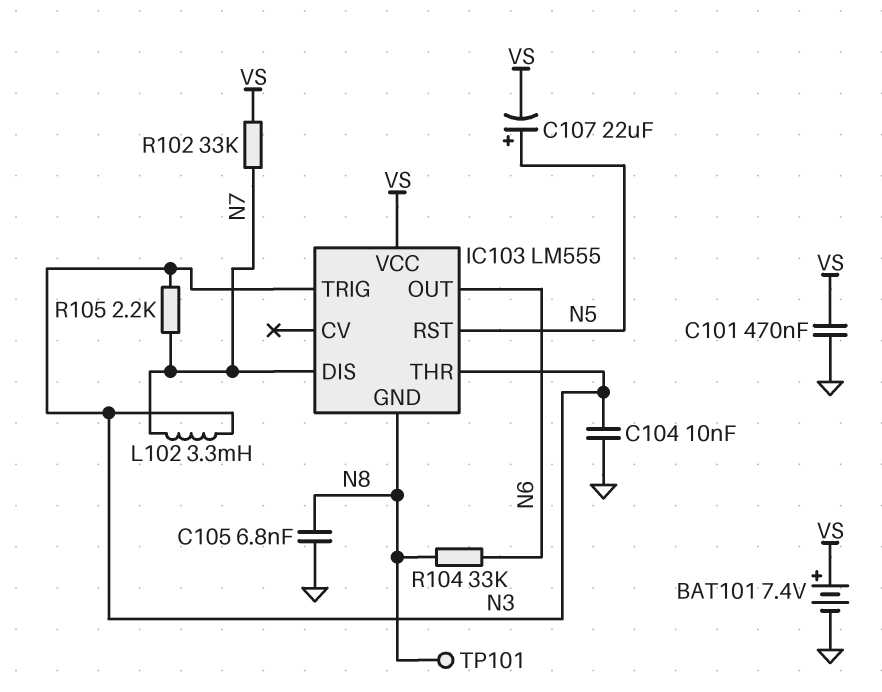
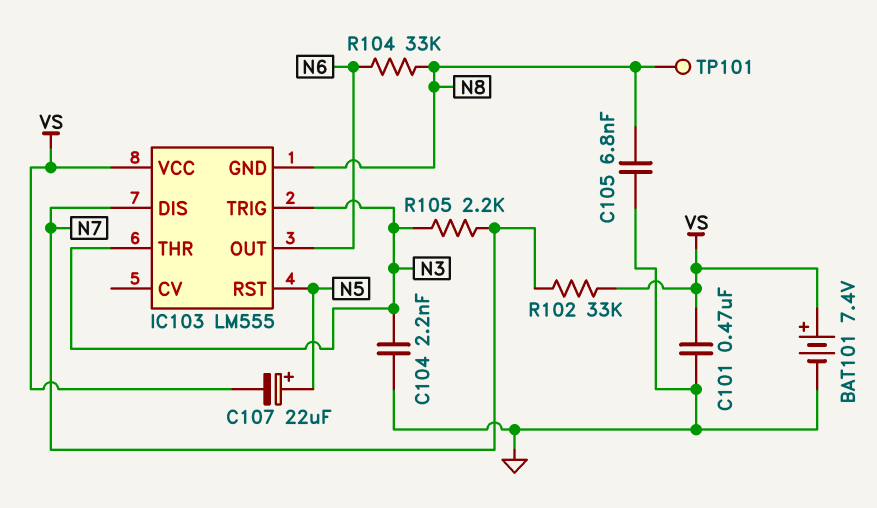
C104: 10nF (GND, N3) -> 2.2nF (GND, N3)
L102: 3.3mH (N3, N7) -> none

